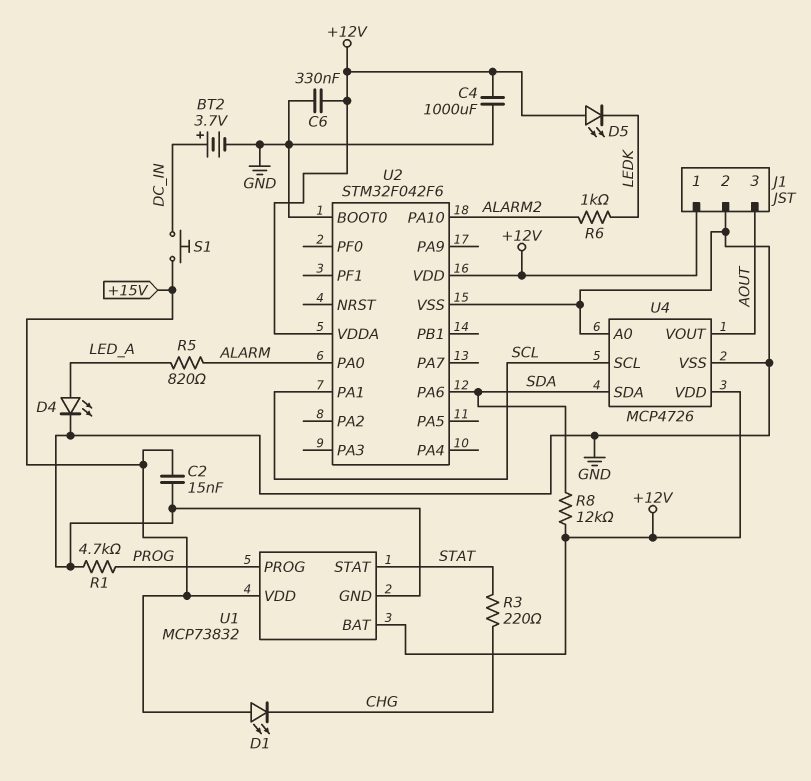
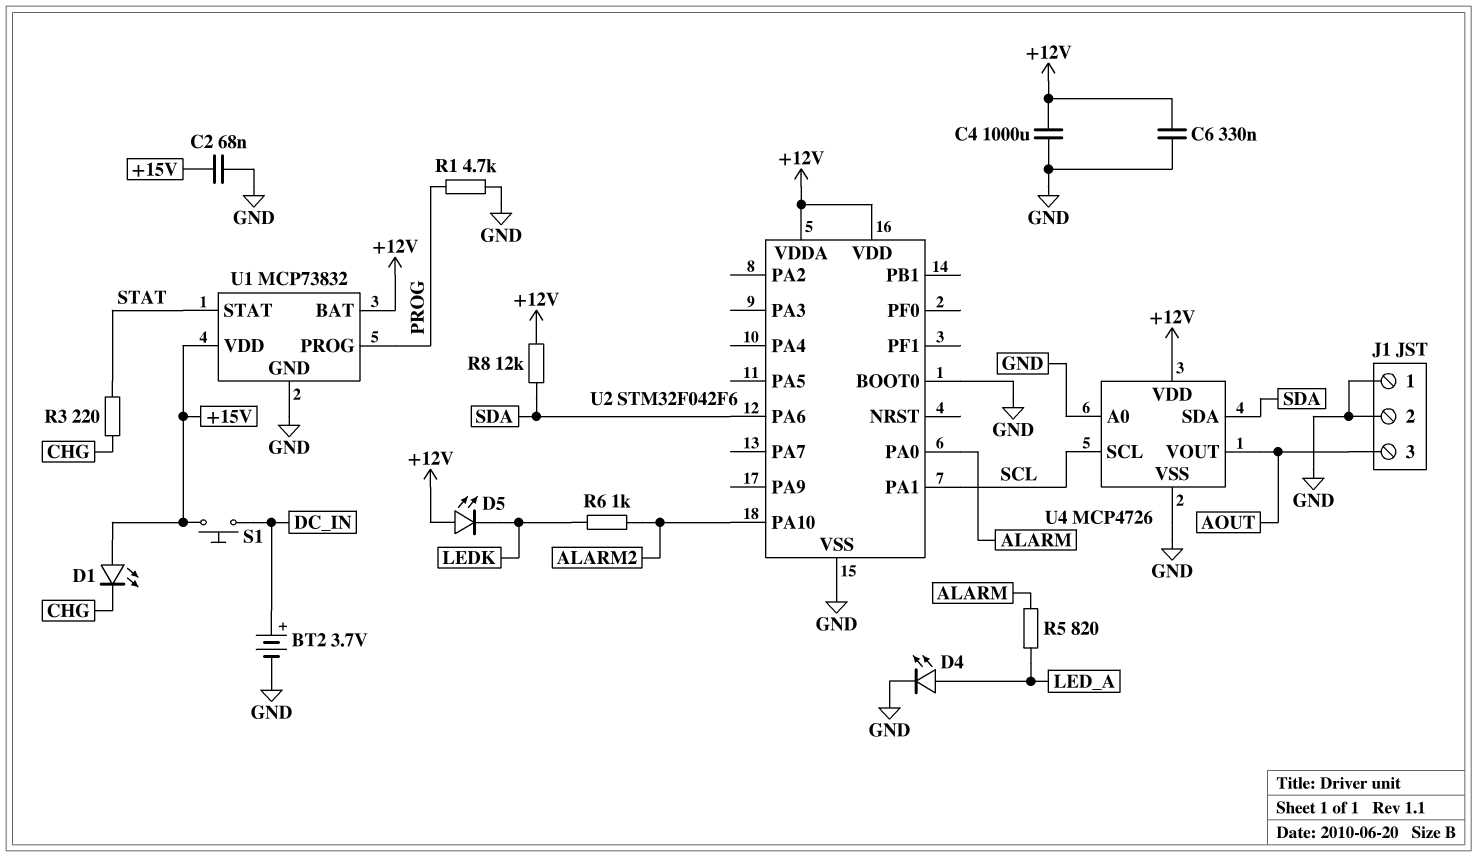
C2: 15nF (+15V, GND) -> 68nF (+15V, GND)
J1 pin 1: +12V -> GND

